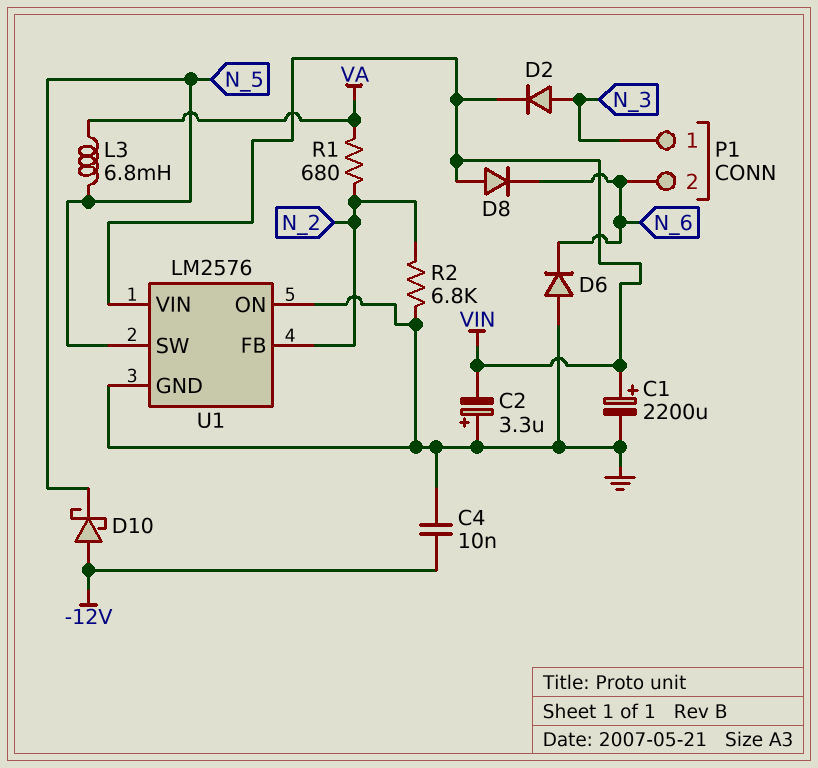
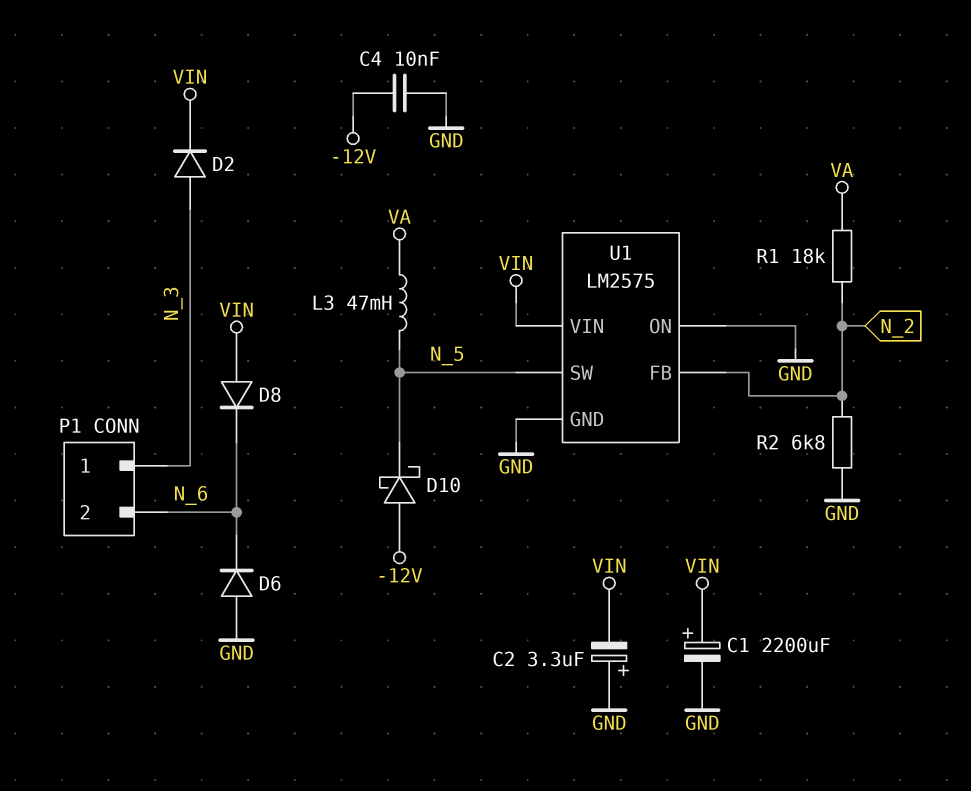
L3: 6.8mH (N_5, VA) -> 47mH (N_5, VA)
R1: 680 (N_2, VA) -> 18k (N_2, VA)
U1: LM2576 -> LM2575

